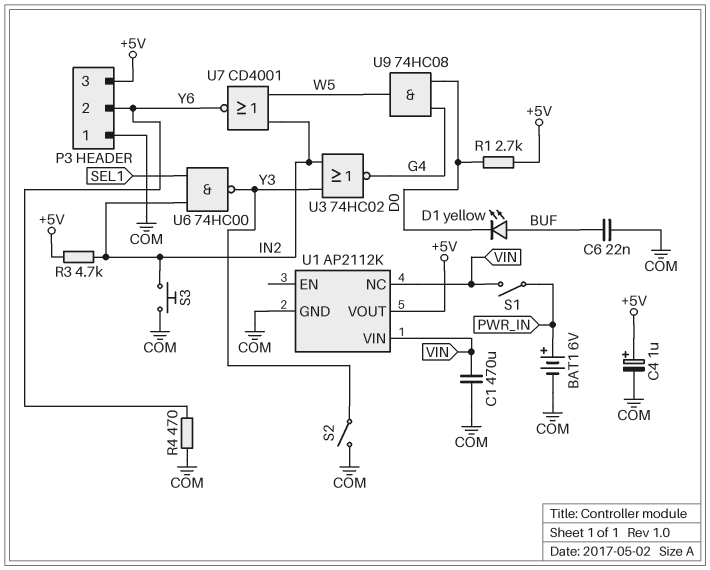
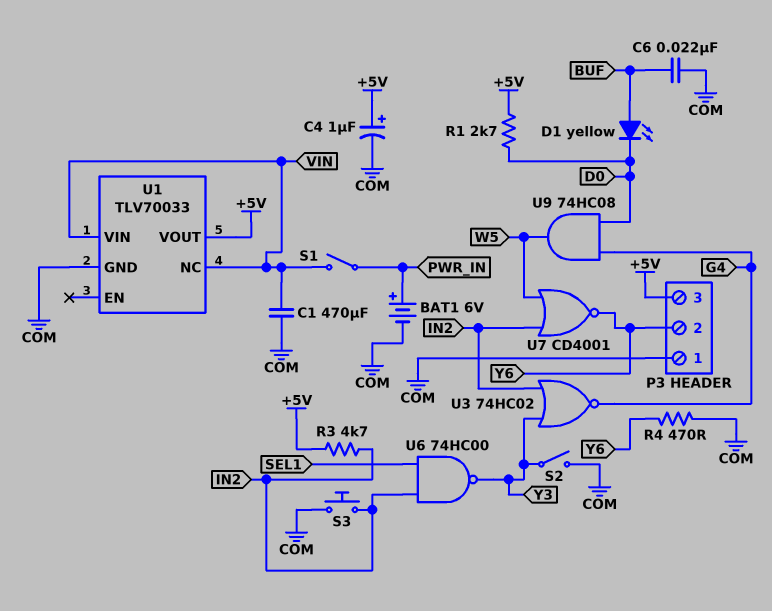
U1: AP2112K -> TLV70033

